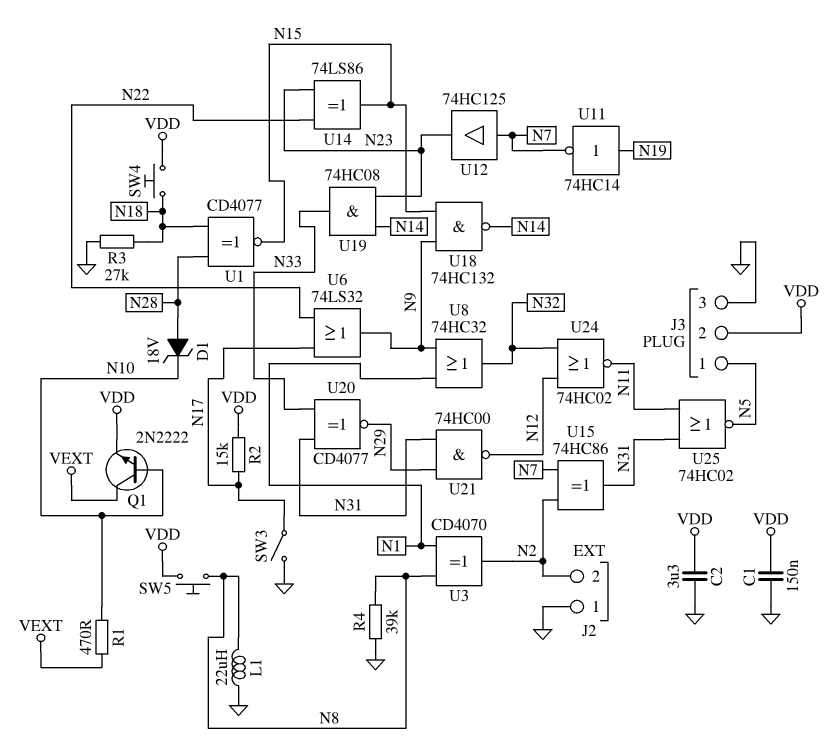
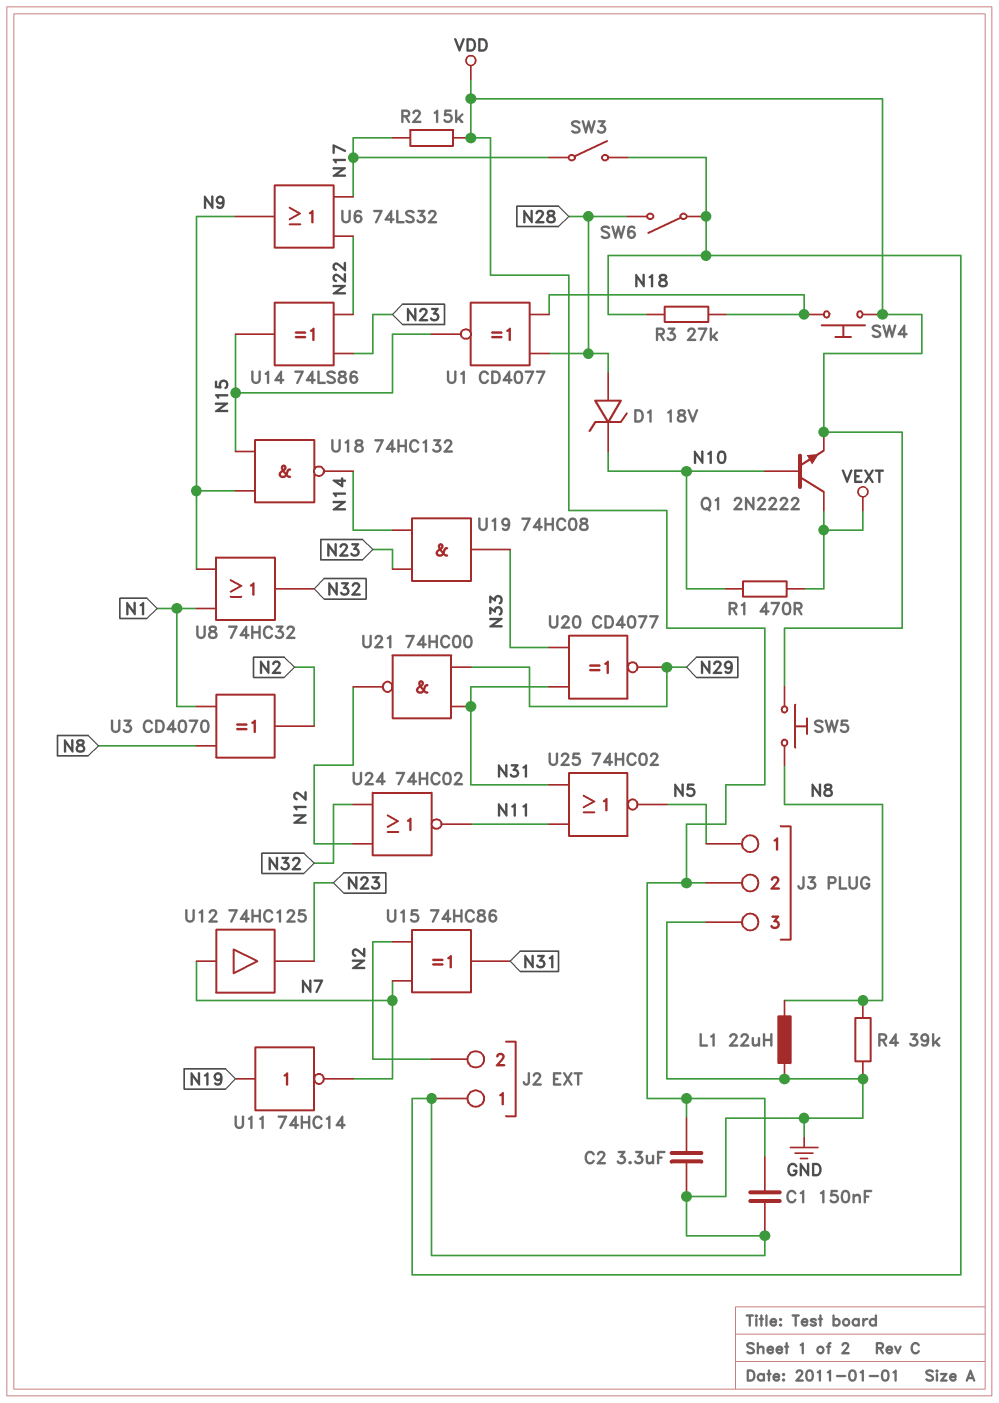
SW6: none -> switch (GND, N28)

